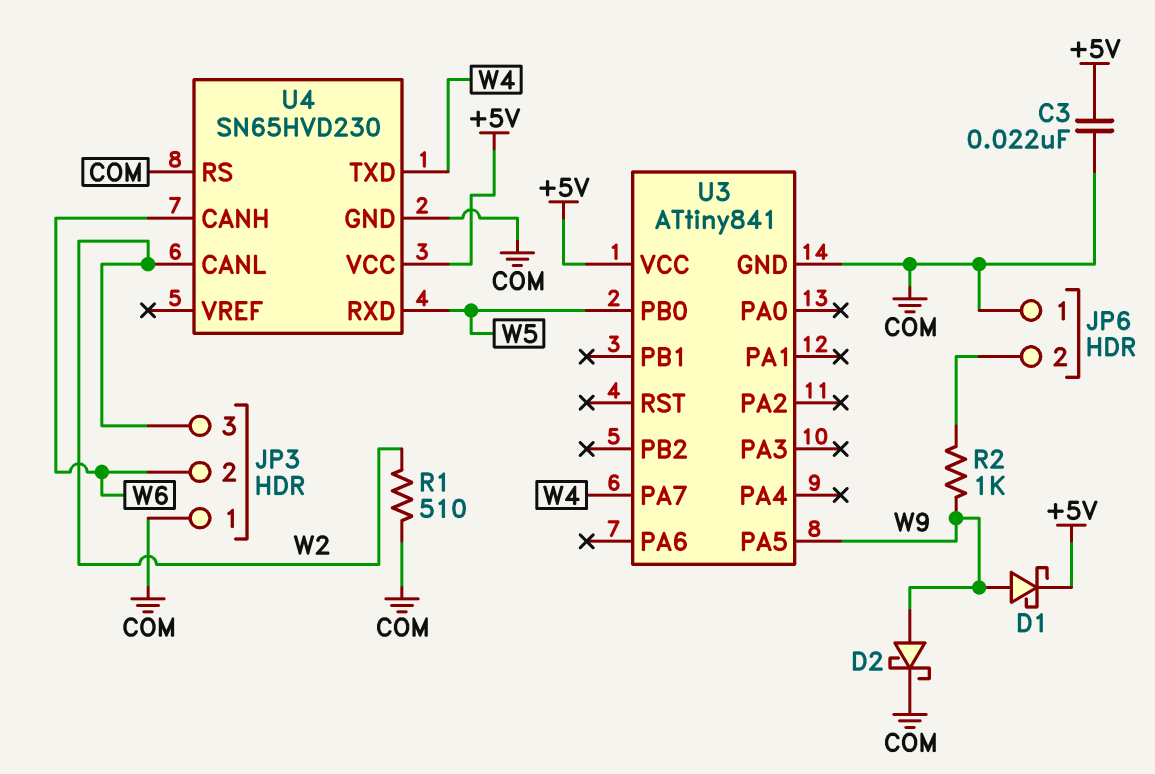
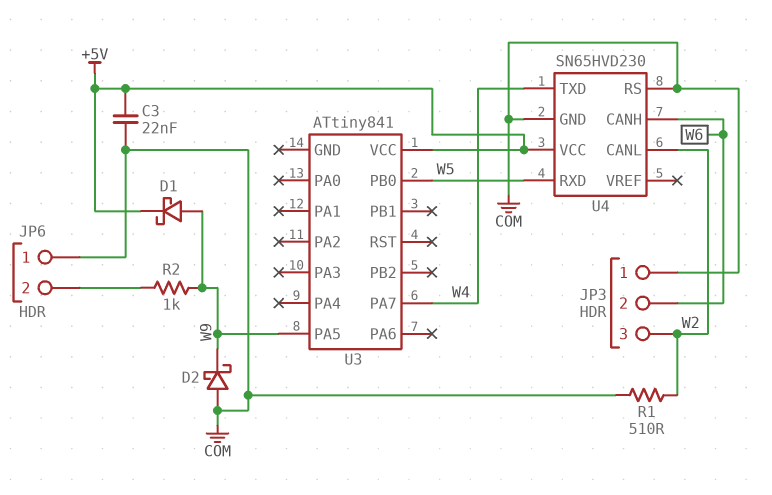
D2: schottky (A W9, K COM) -> schottky (A COM, K W9)
U3 pin GND: COM -> none

